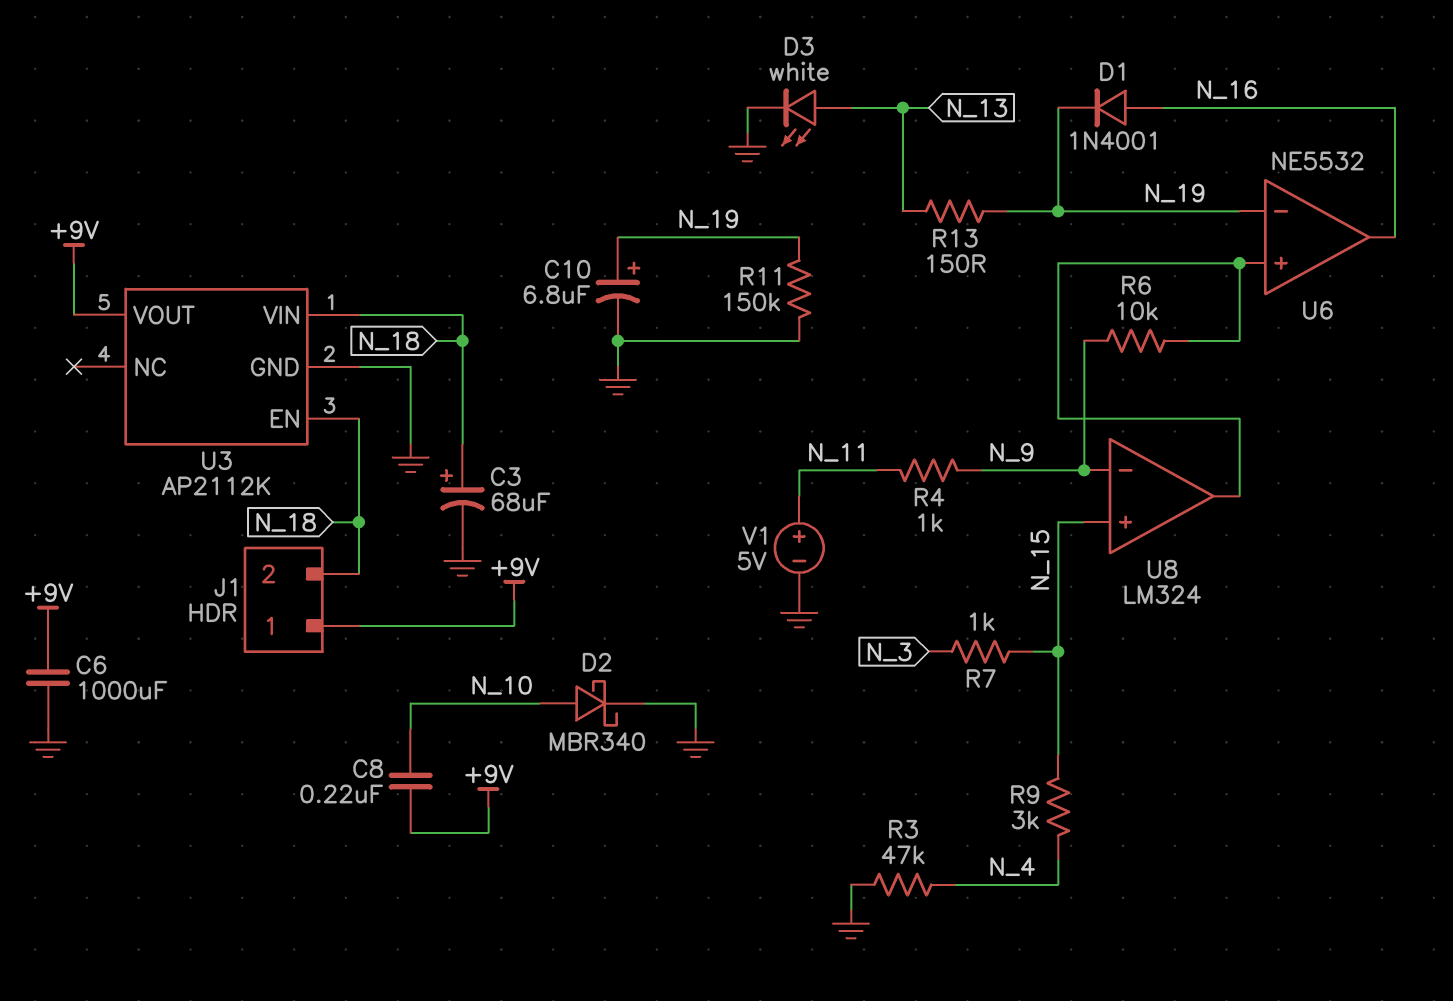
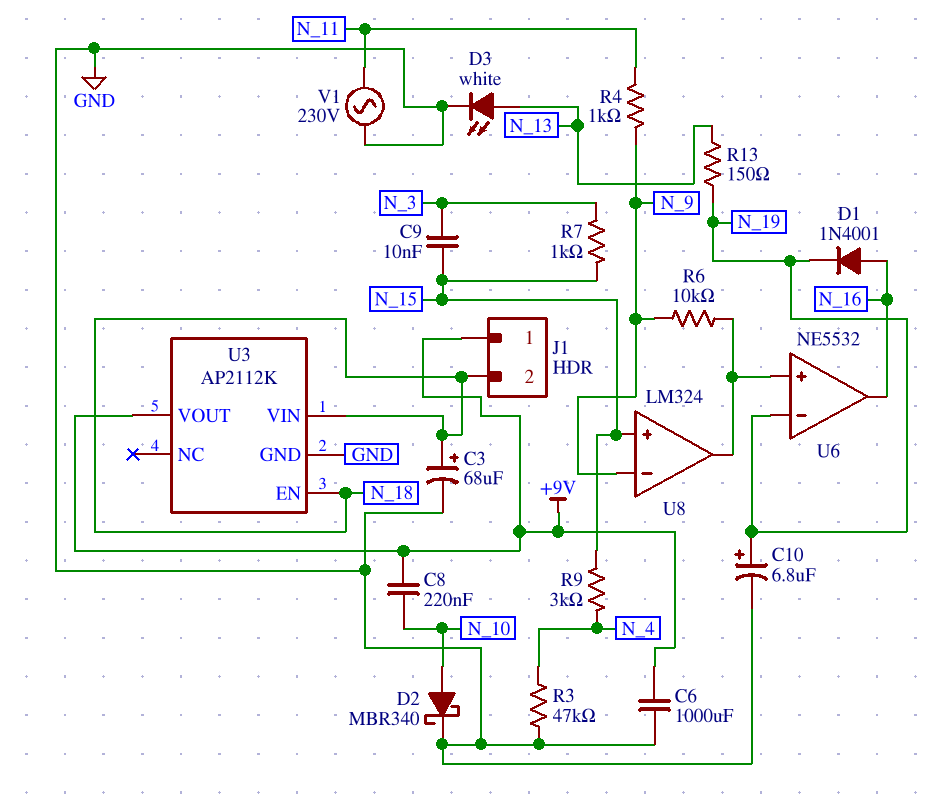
C9: none -> 10nF (N_3, N_15)
R11: 150k (GND, N_19) -> none
V1: 5V (plus N_11, minus GND) -> AC 230V (GND, N_11)

